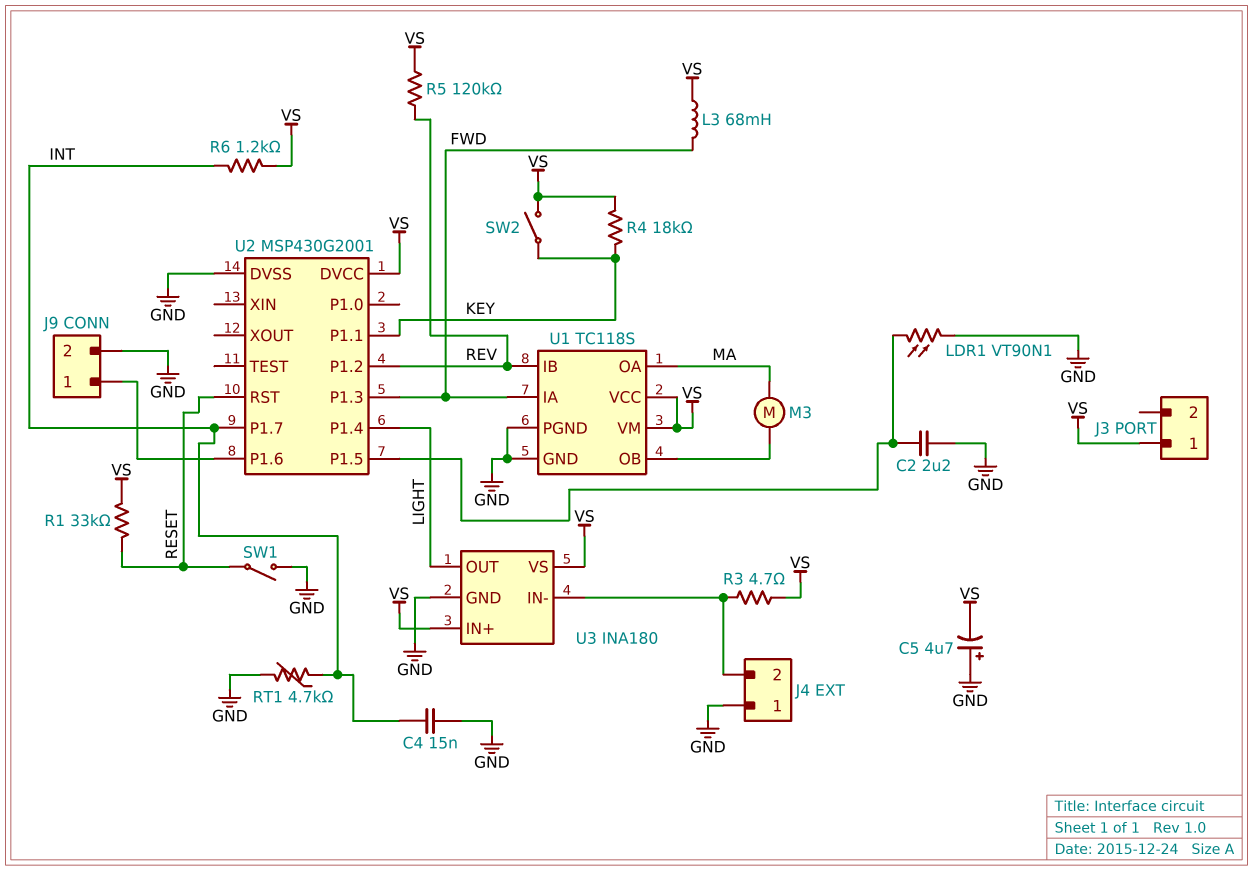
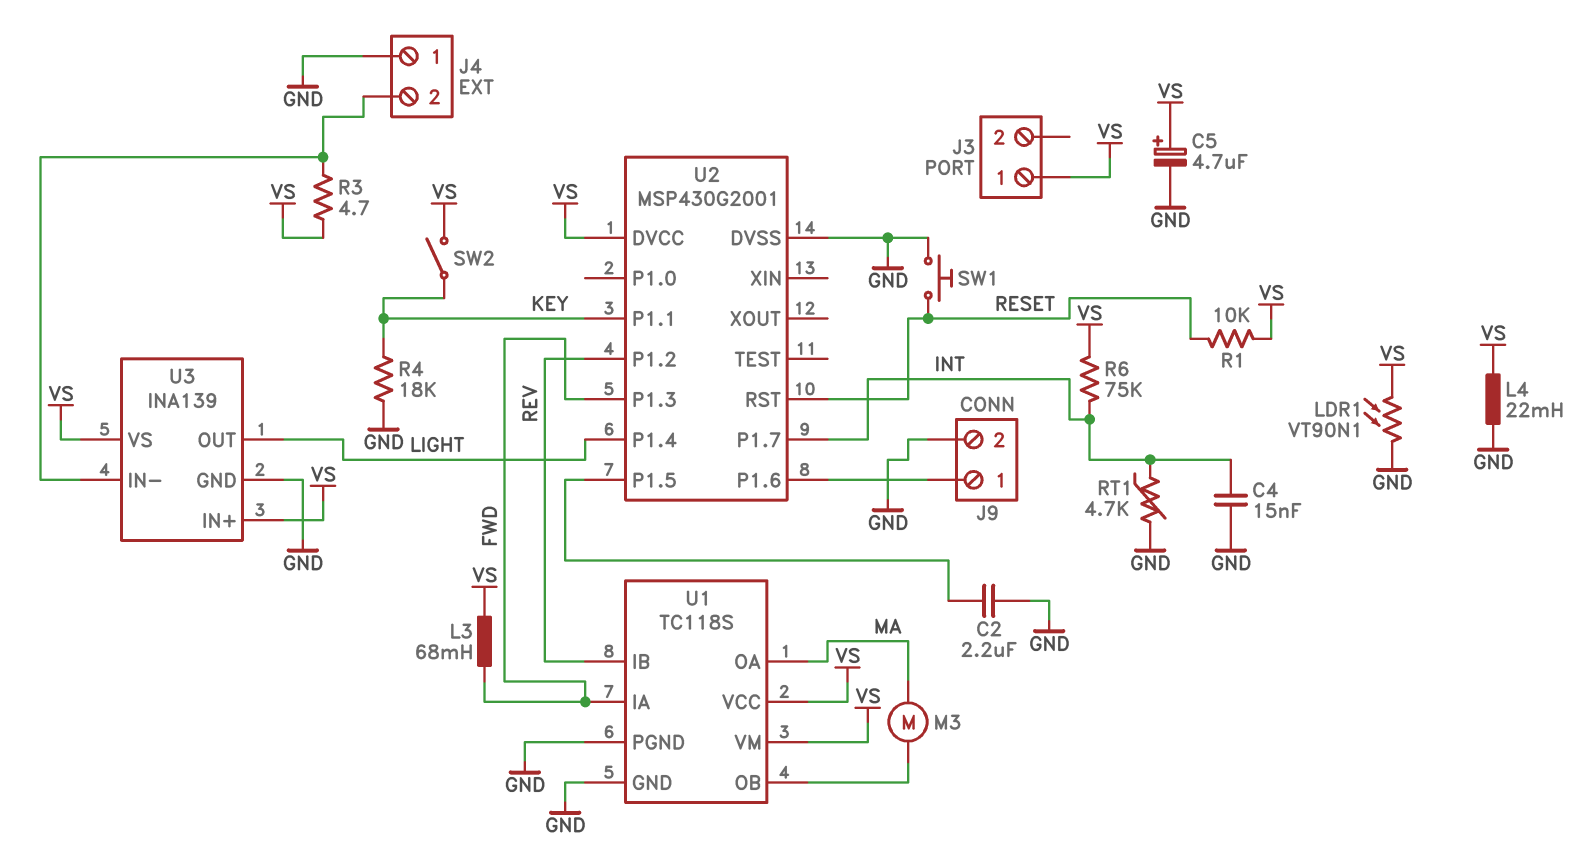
C5: 4.7uF (plus GND, minus VS) -> 4.7uF (plus VS, minus GND)
L4: none -> 22mH (GND, VS)
LDR1: VT90N1 (GND, U2/P1.5) -> VT90N1 (GND, VS)
R1: 33k (RESET, VS) -> 10k (RESET, VS)
R4: 18k (KEY, VS) -> 18k (GND, KEY)
R5: 120k (REV, VS) -> none
R6: 1.2k (INT, VS) -> 75k (INT, VS)
SW1: switch (GND, RESET) -> button (GND, RESET)
U3: INA180 -> INA139

